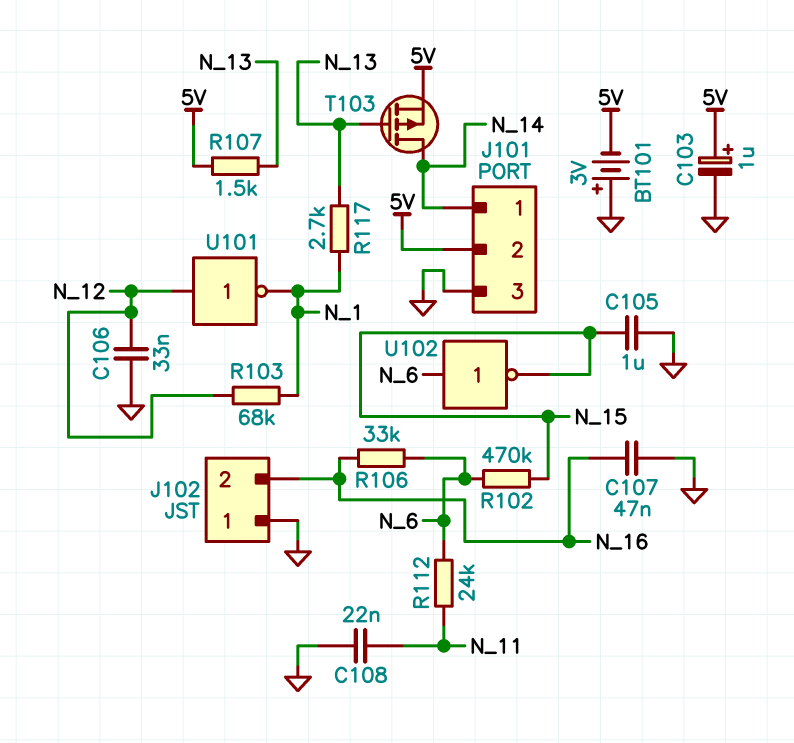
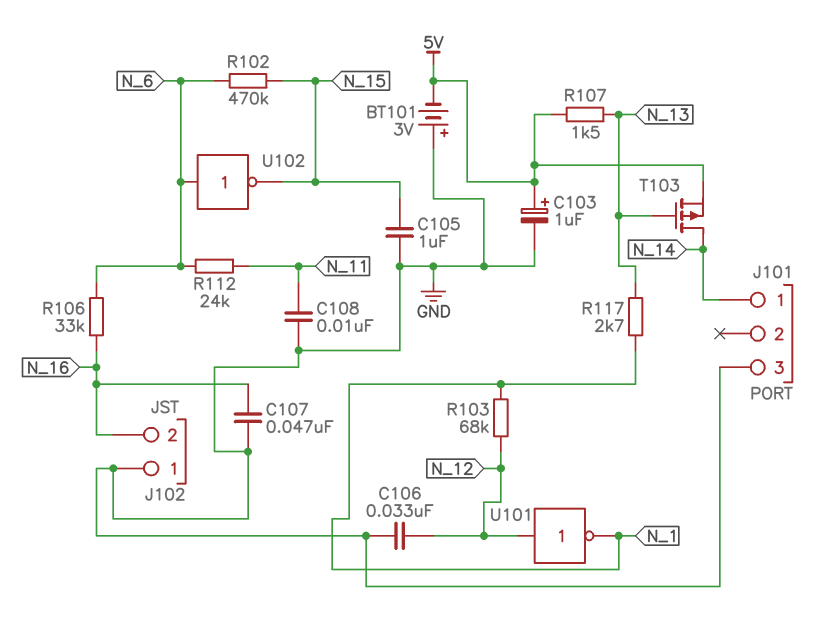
C108: 22nF (GND, N_11) -> 10nF (GND, N_11)
J101 pin 2: 5V -> none

